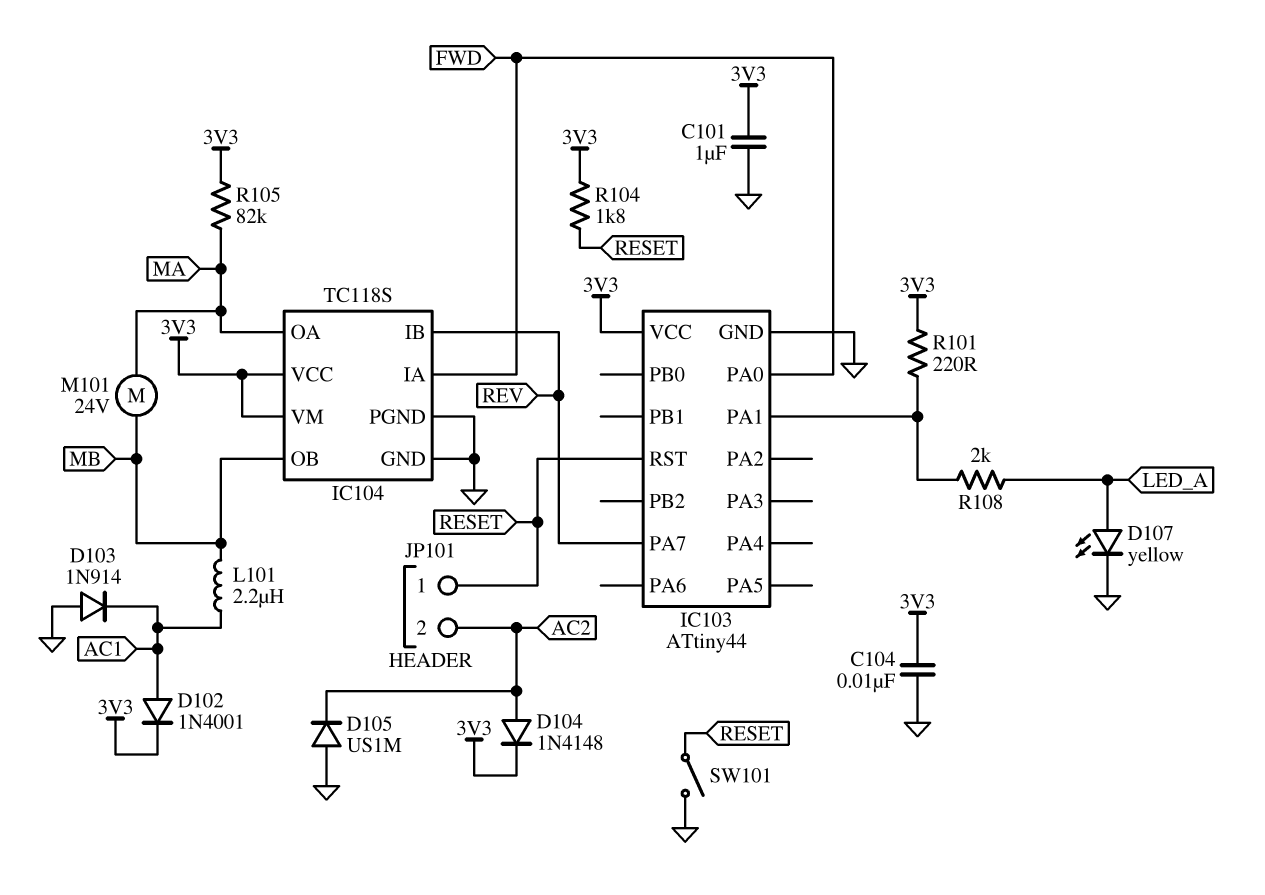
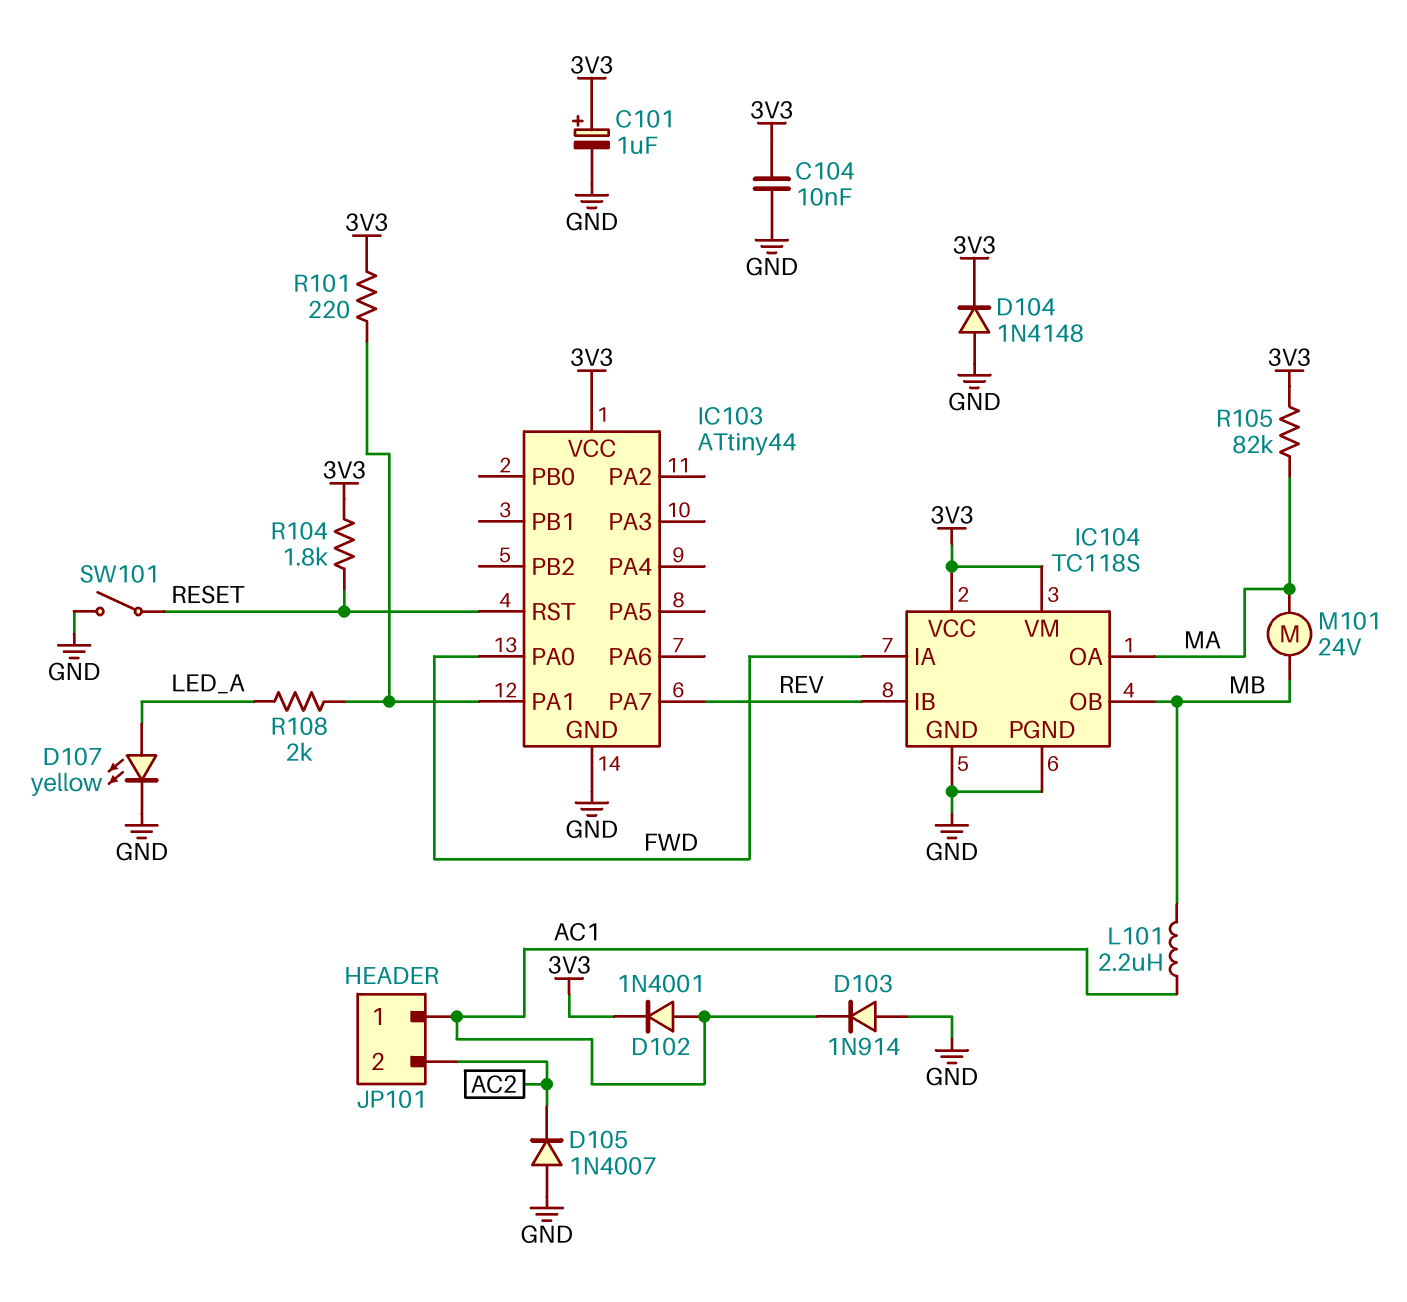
C101: 1uF (3V3, GND) -> 1uF (plus 3V3, minus GND)
D104: diode 1N4148 (A AC2, K 3V3) -> diode 1N4148 (A GND, K 3V3)
D105: diode US1M (A GND, K AC2) -> diode 1N4007 (A GND, K AC2)
JP101 pin 1: RESET -> AC1

